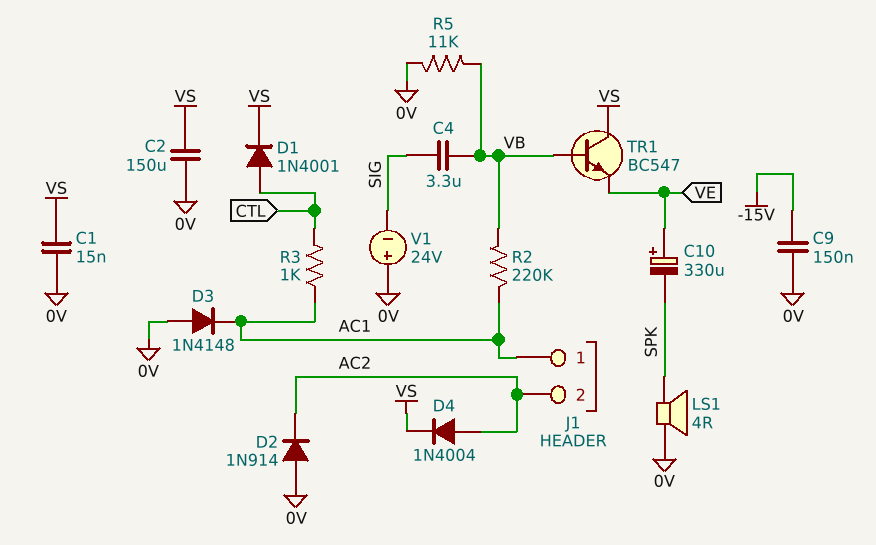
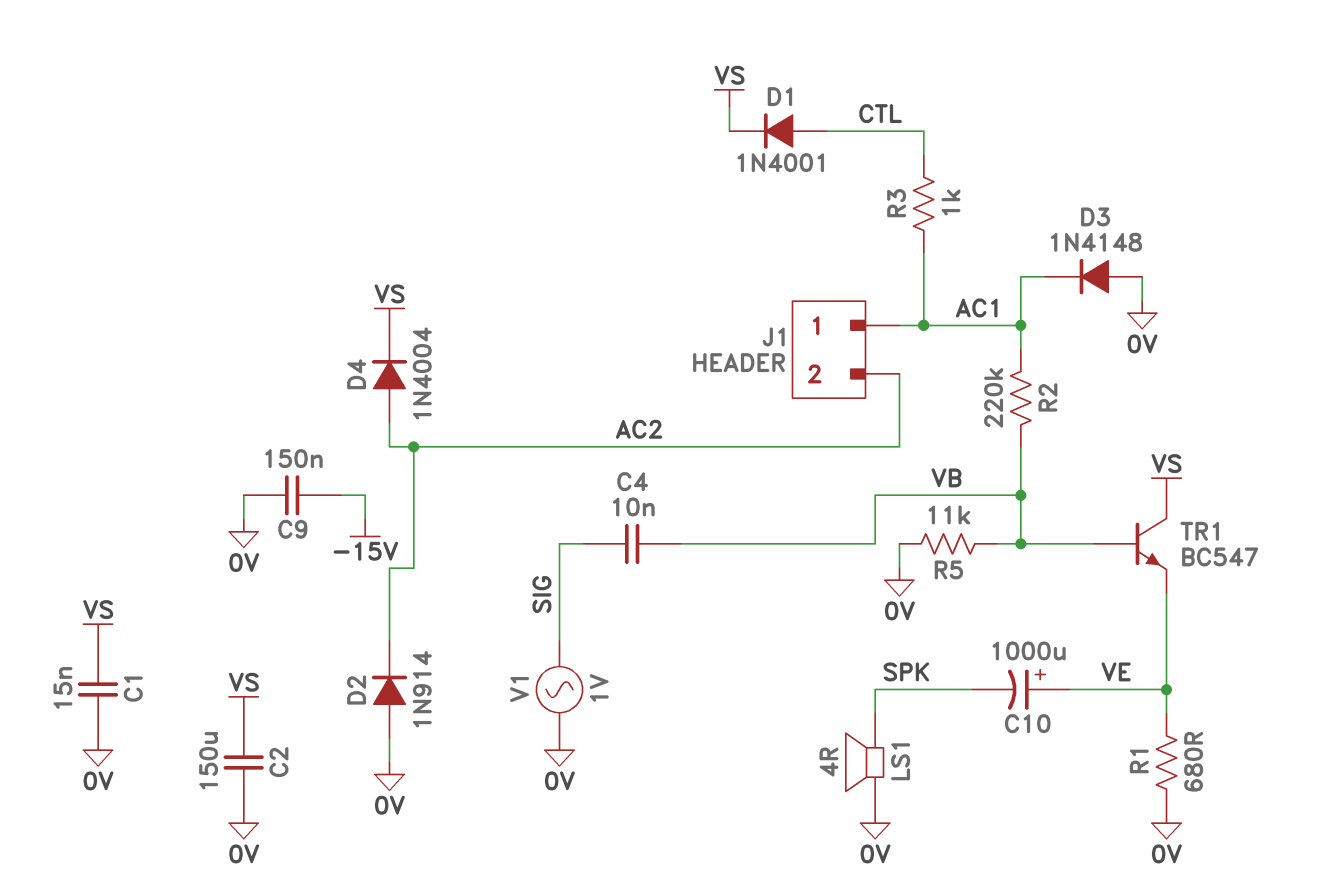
C4: 3.3uF (SIG, VB) -> 10nF (SIG, VB)
C10: 330uF (plus VE, minus SPK) -> 1000uF (plus VE, minus SPK)
R1: none -> 680 (0V, VE)
V1: 24V (plus 0V, minus SIG) -> AC 1V (0V, SIG)

